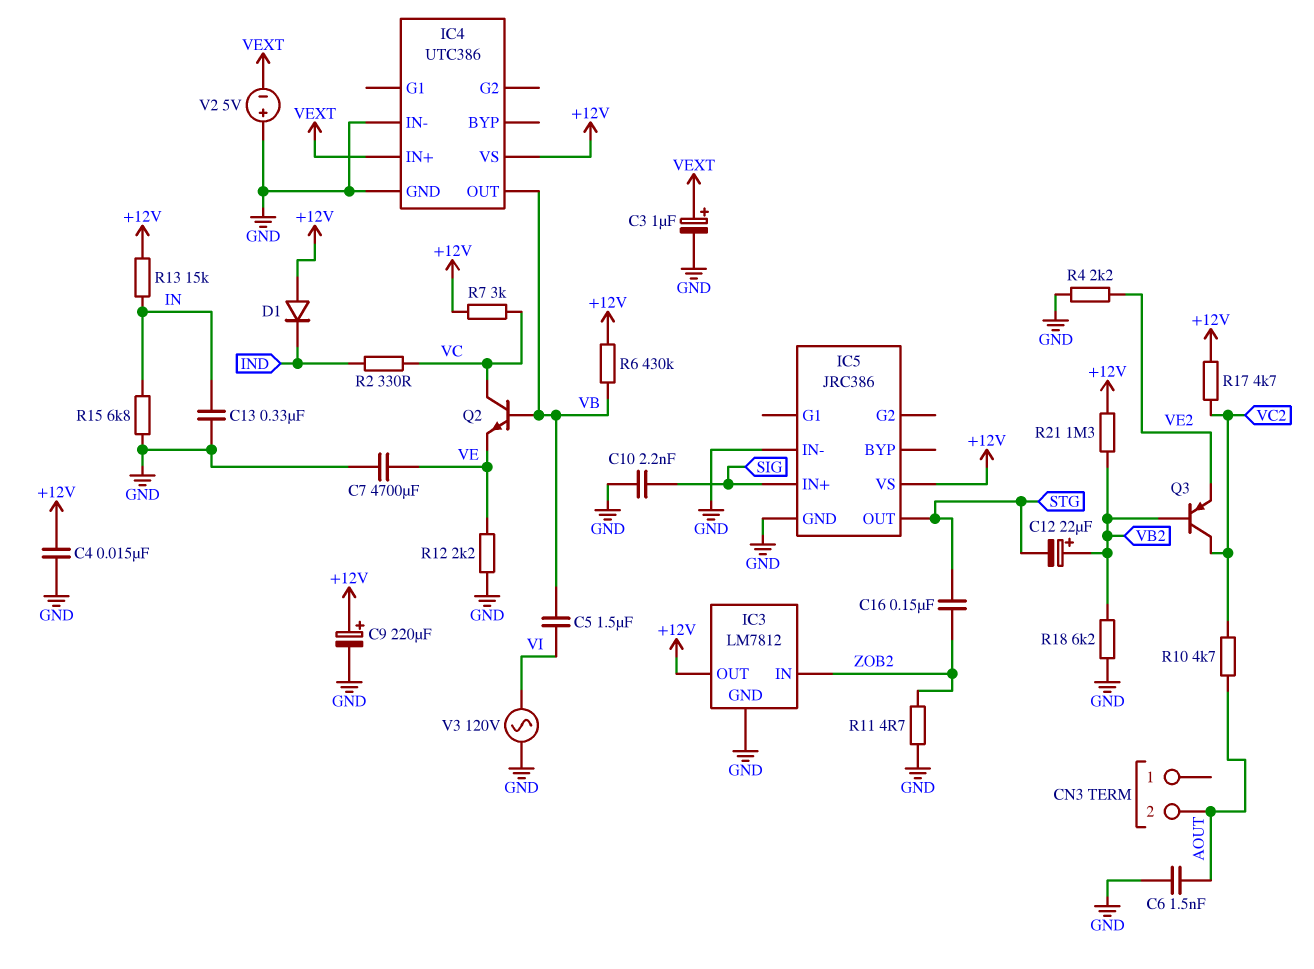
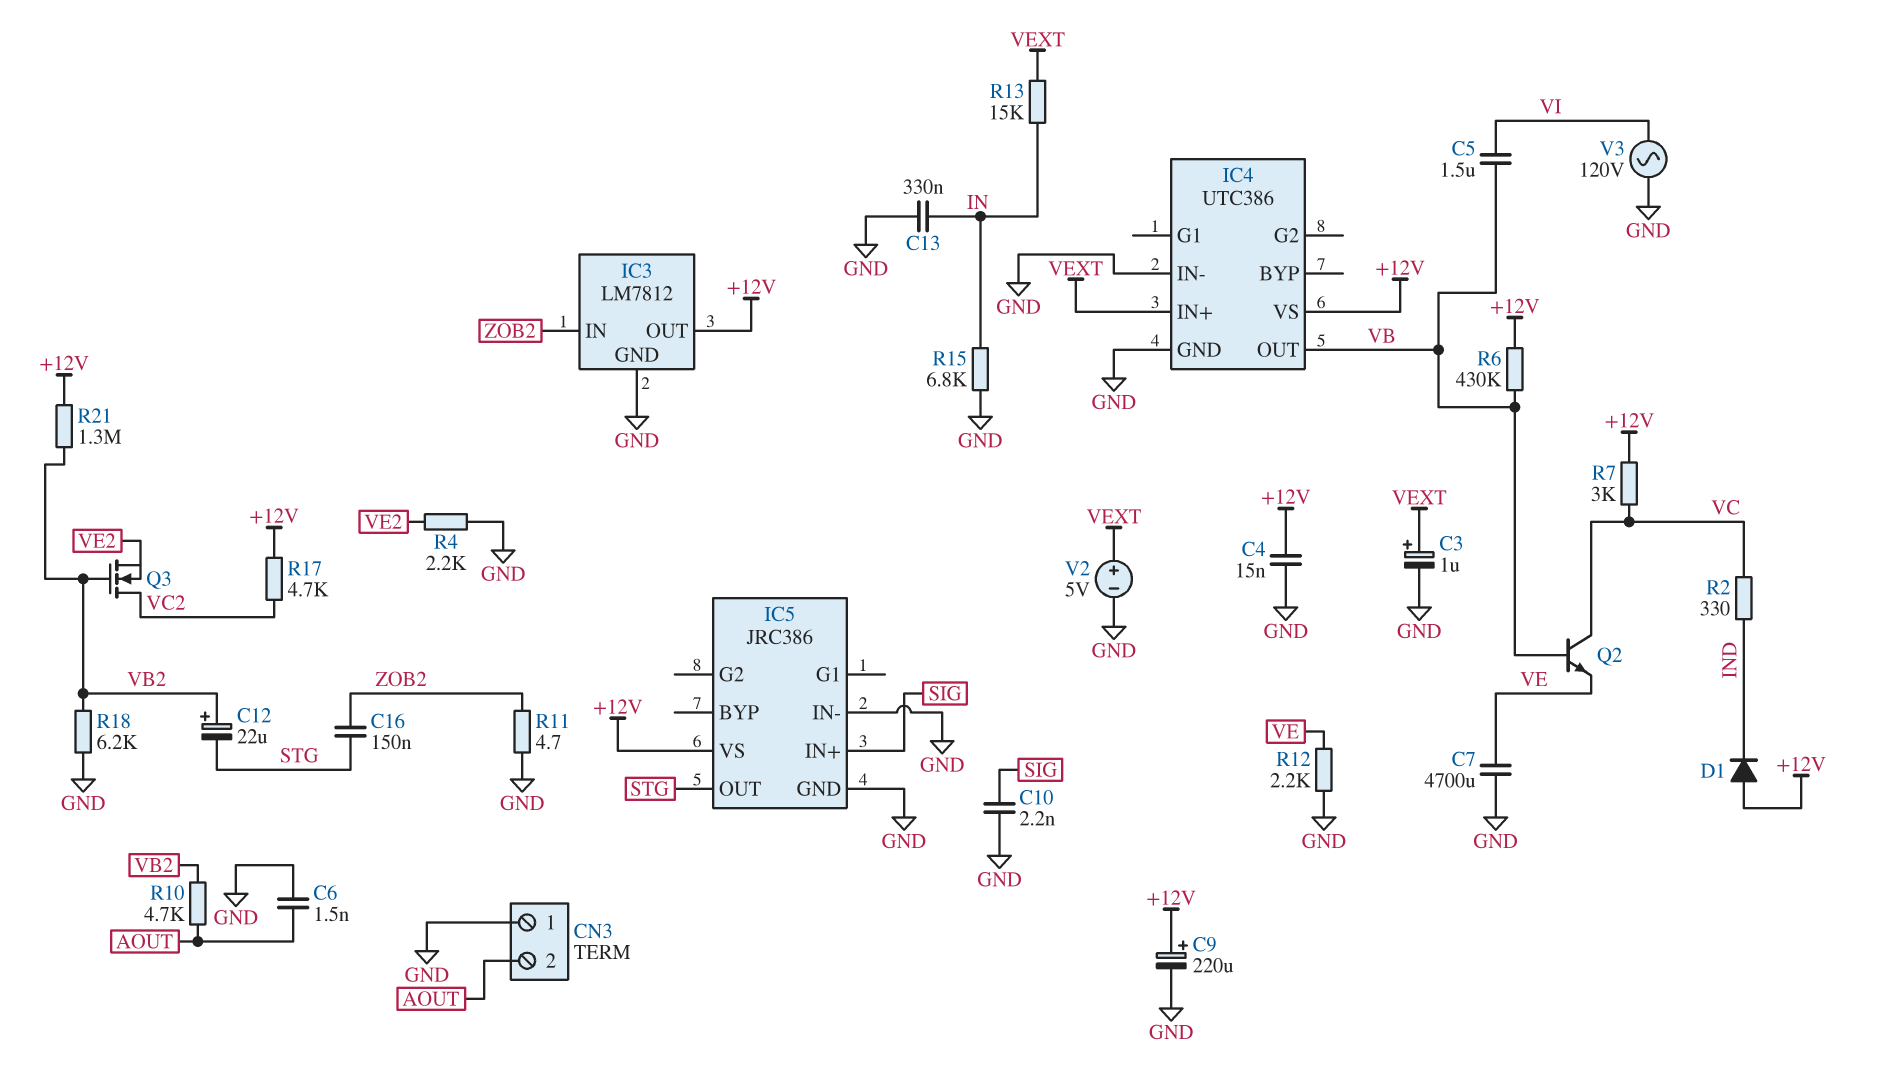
CN3 pin 1: none -> GND
Q3: PNP (B VB2, C VC2, E VE2) -> NMOS (G VB2, D VC2, S VE2)
R10: 4.7k (AOUT, VC2) -> 4.7k (AOUT, VB2)
R13: 15k (+12V, IN) -> 15k (IN, VEXT)
V2: 5V (plus GND, minus VEXT) -> 5V (plus VEXT, minus GND)

